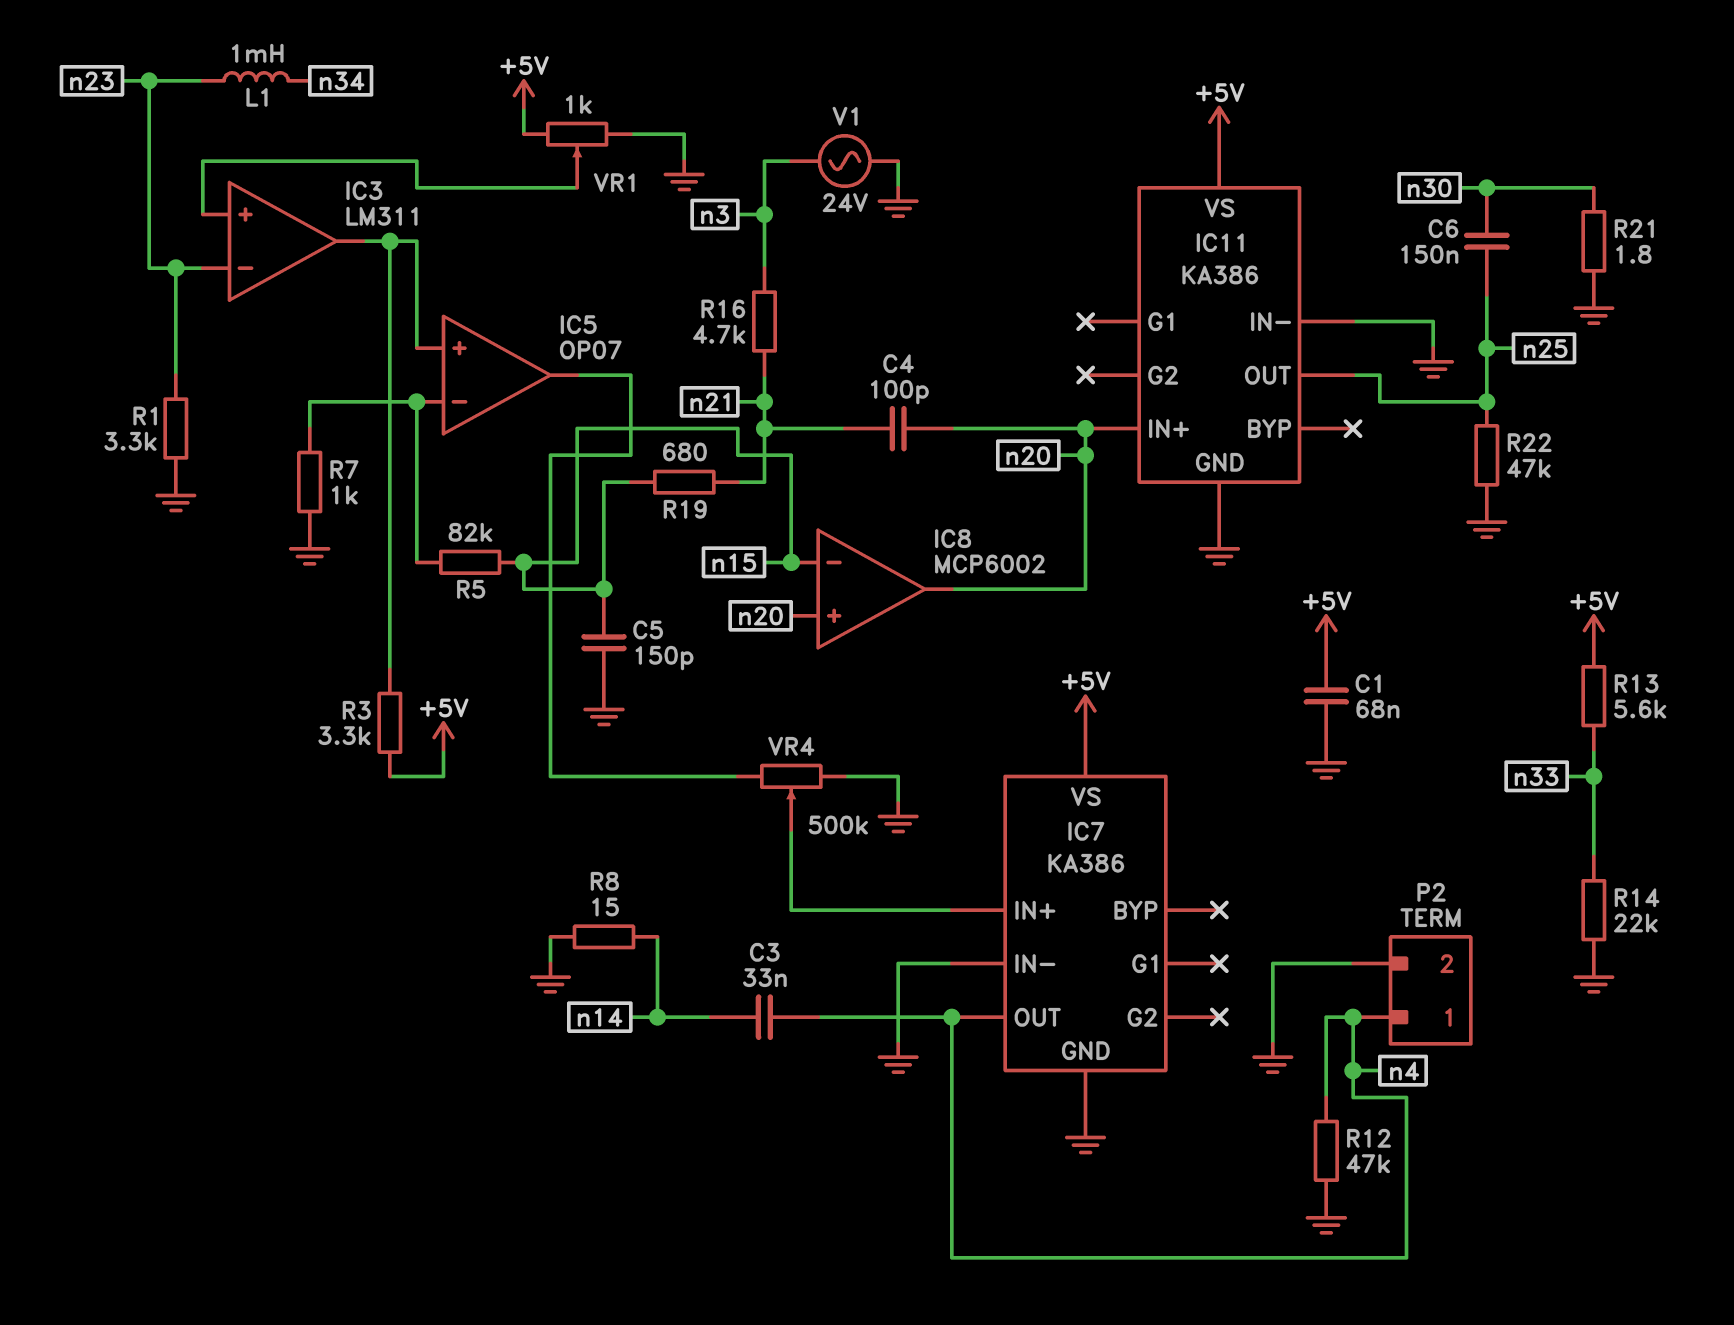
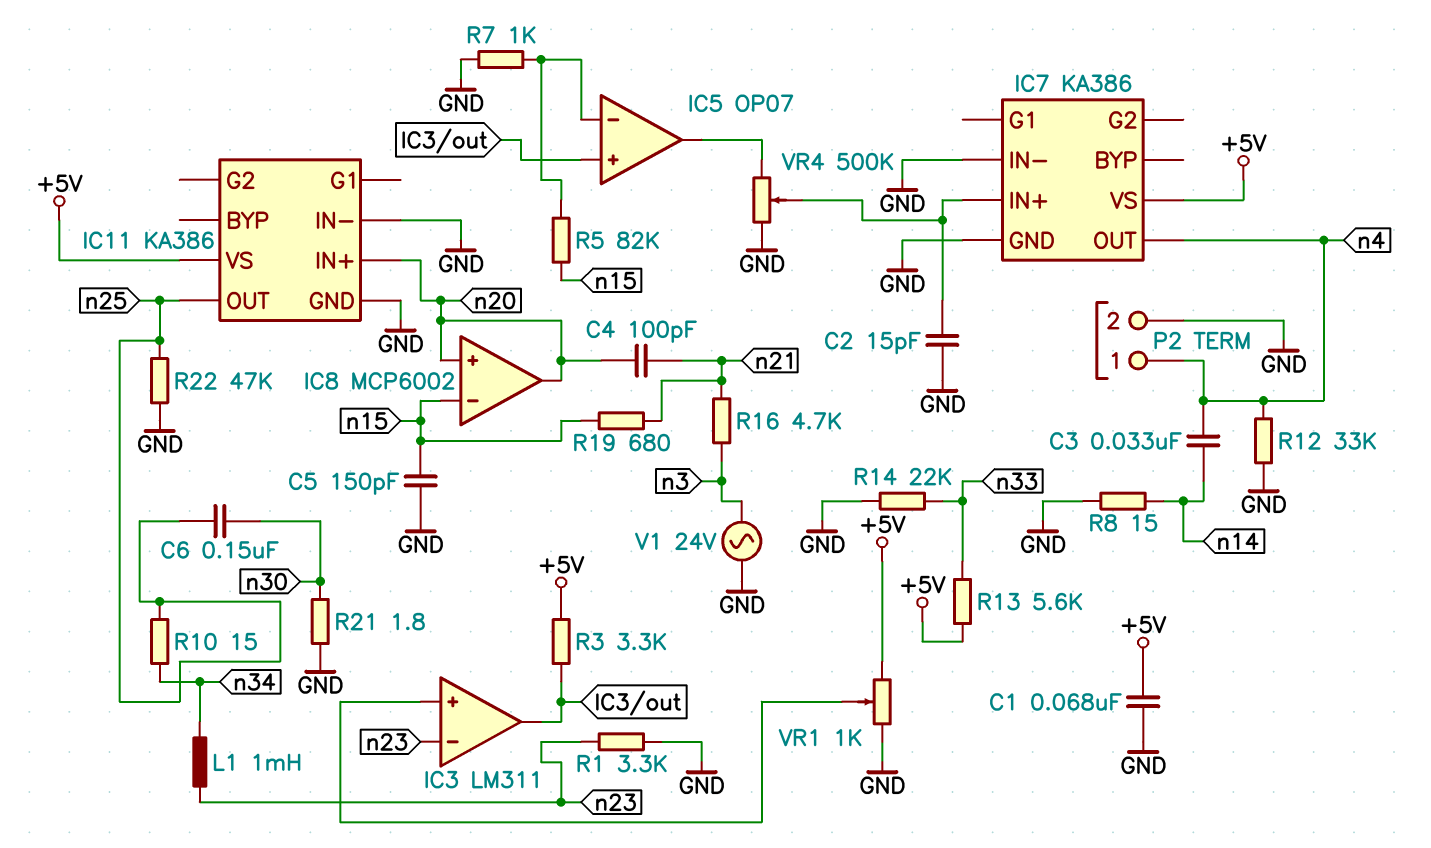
C2: none -> 15pF (GND, IC7/IN+)
R10: none -> 15 (n25, n34)
R12: 47k (GND, n4) -> 33k (GND, n4)

